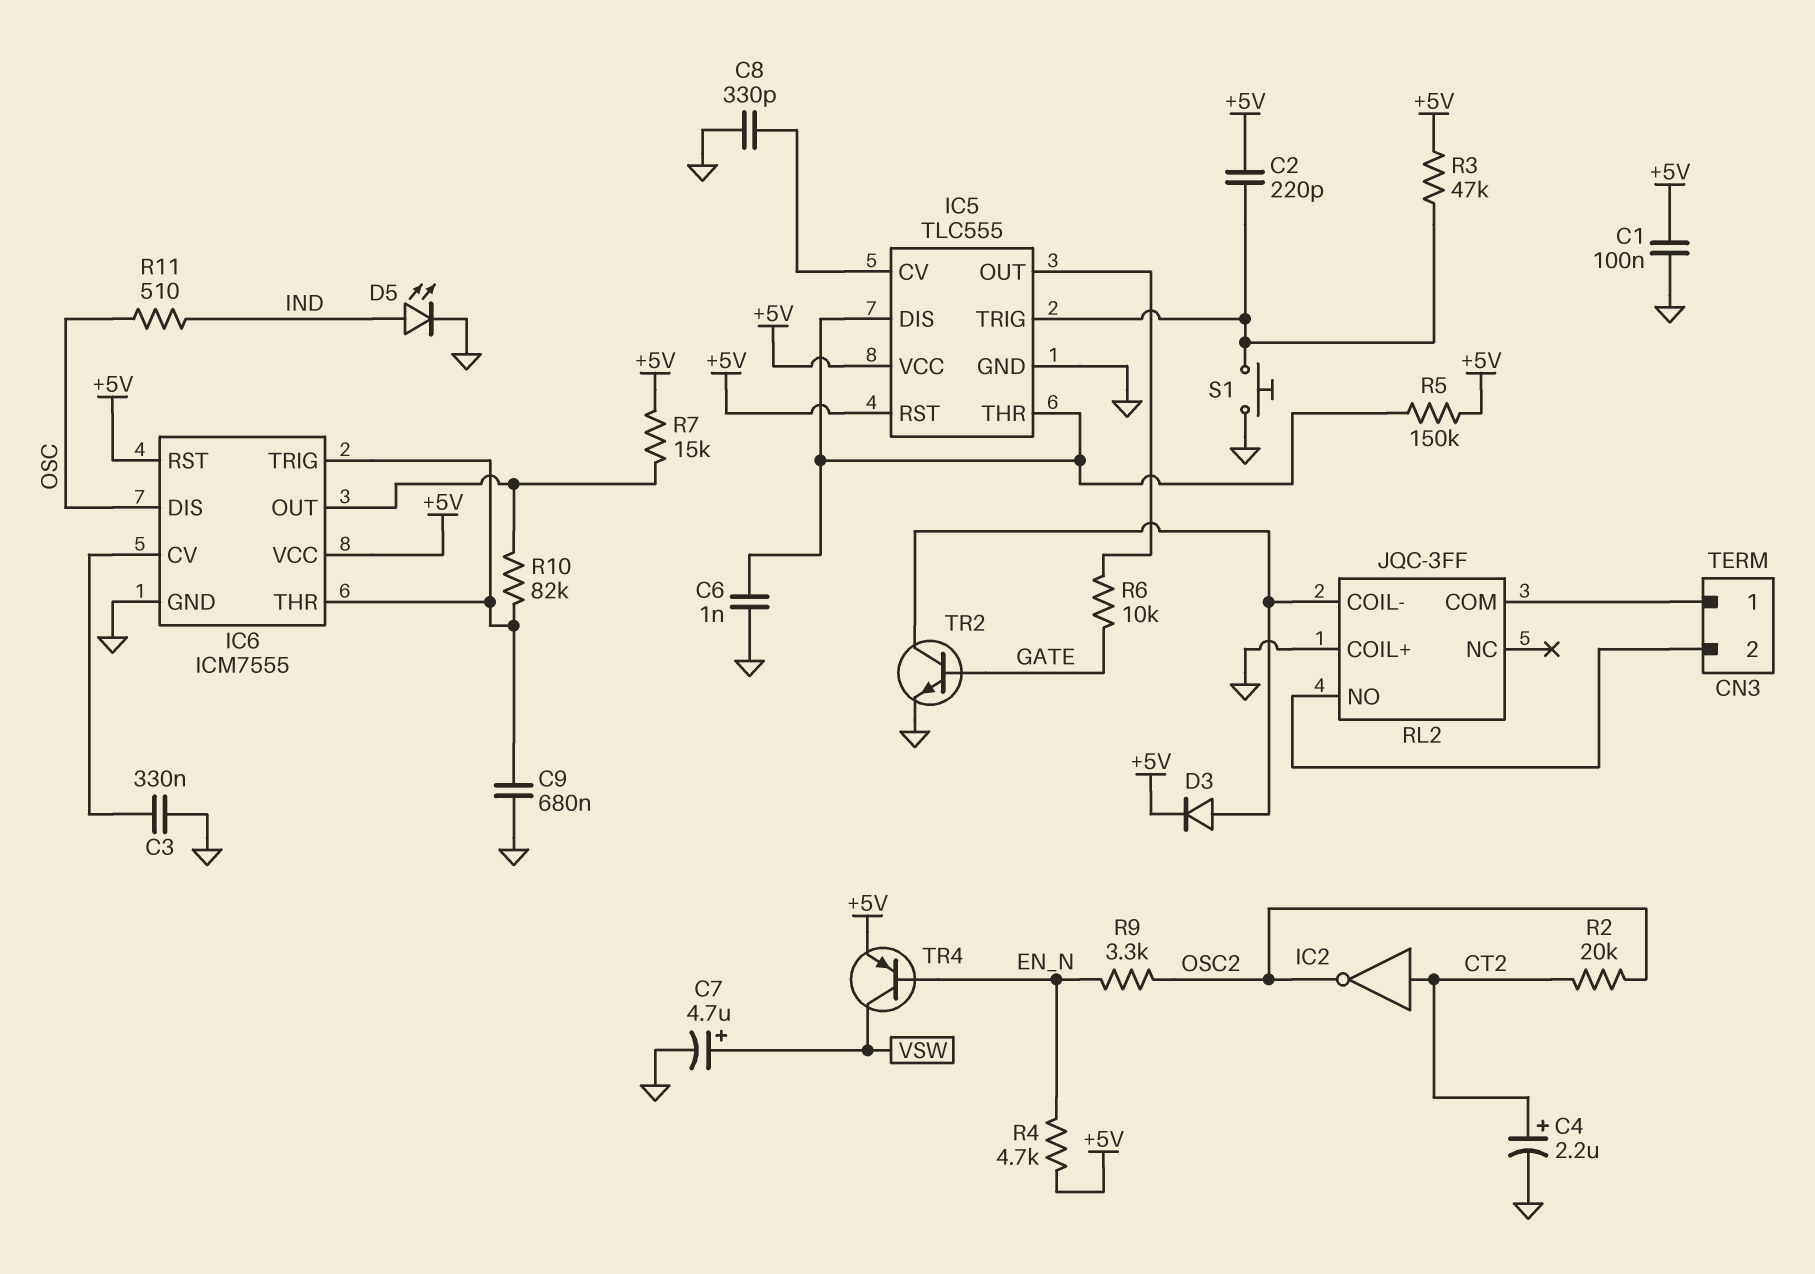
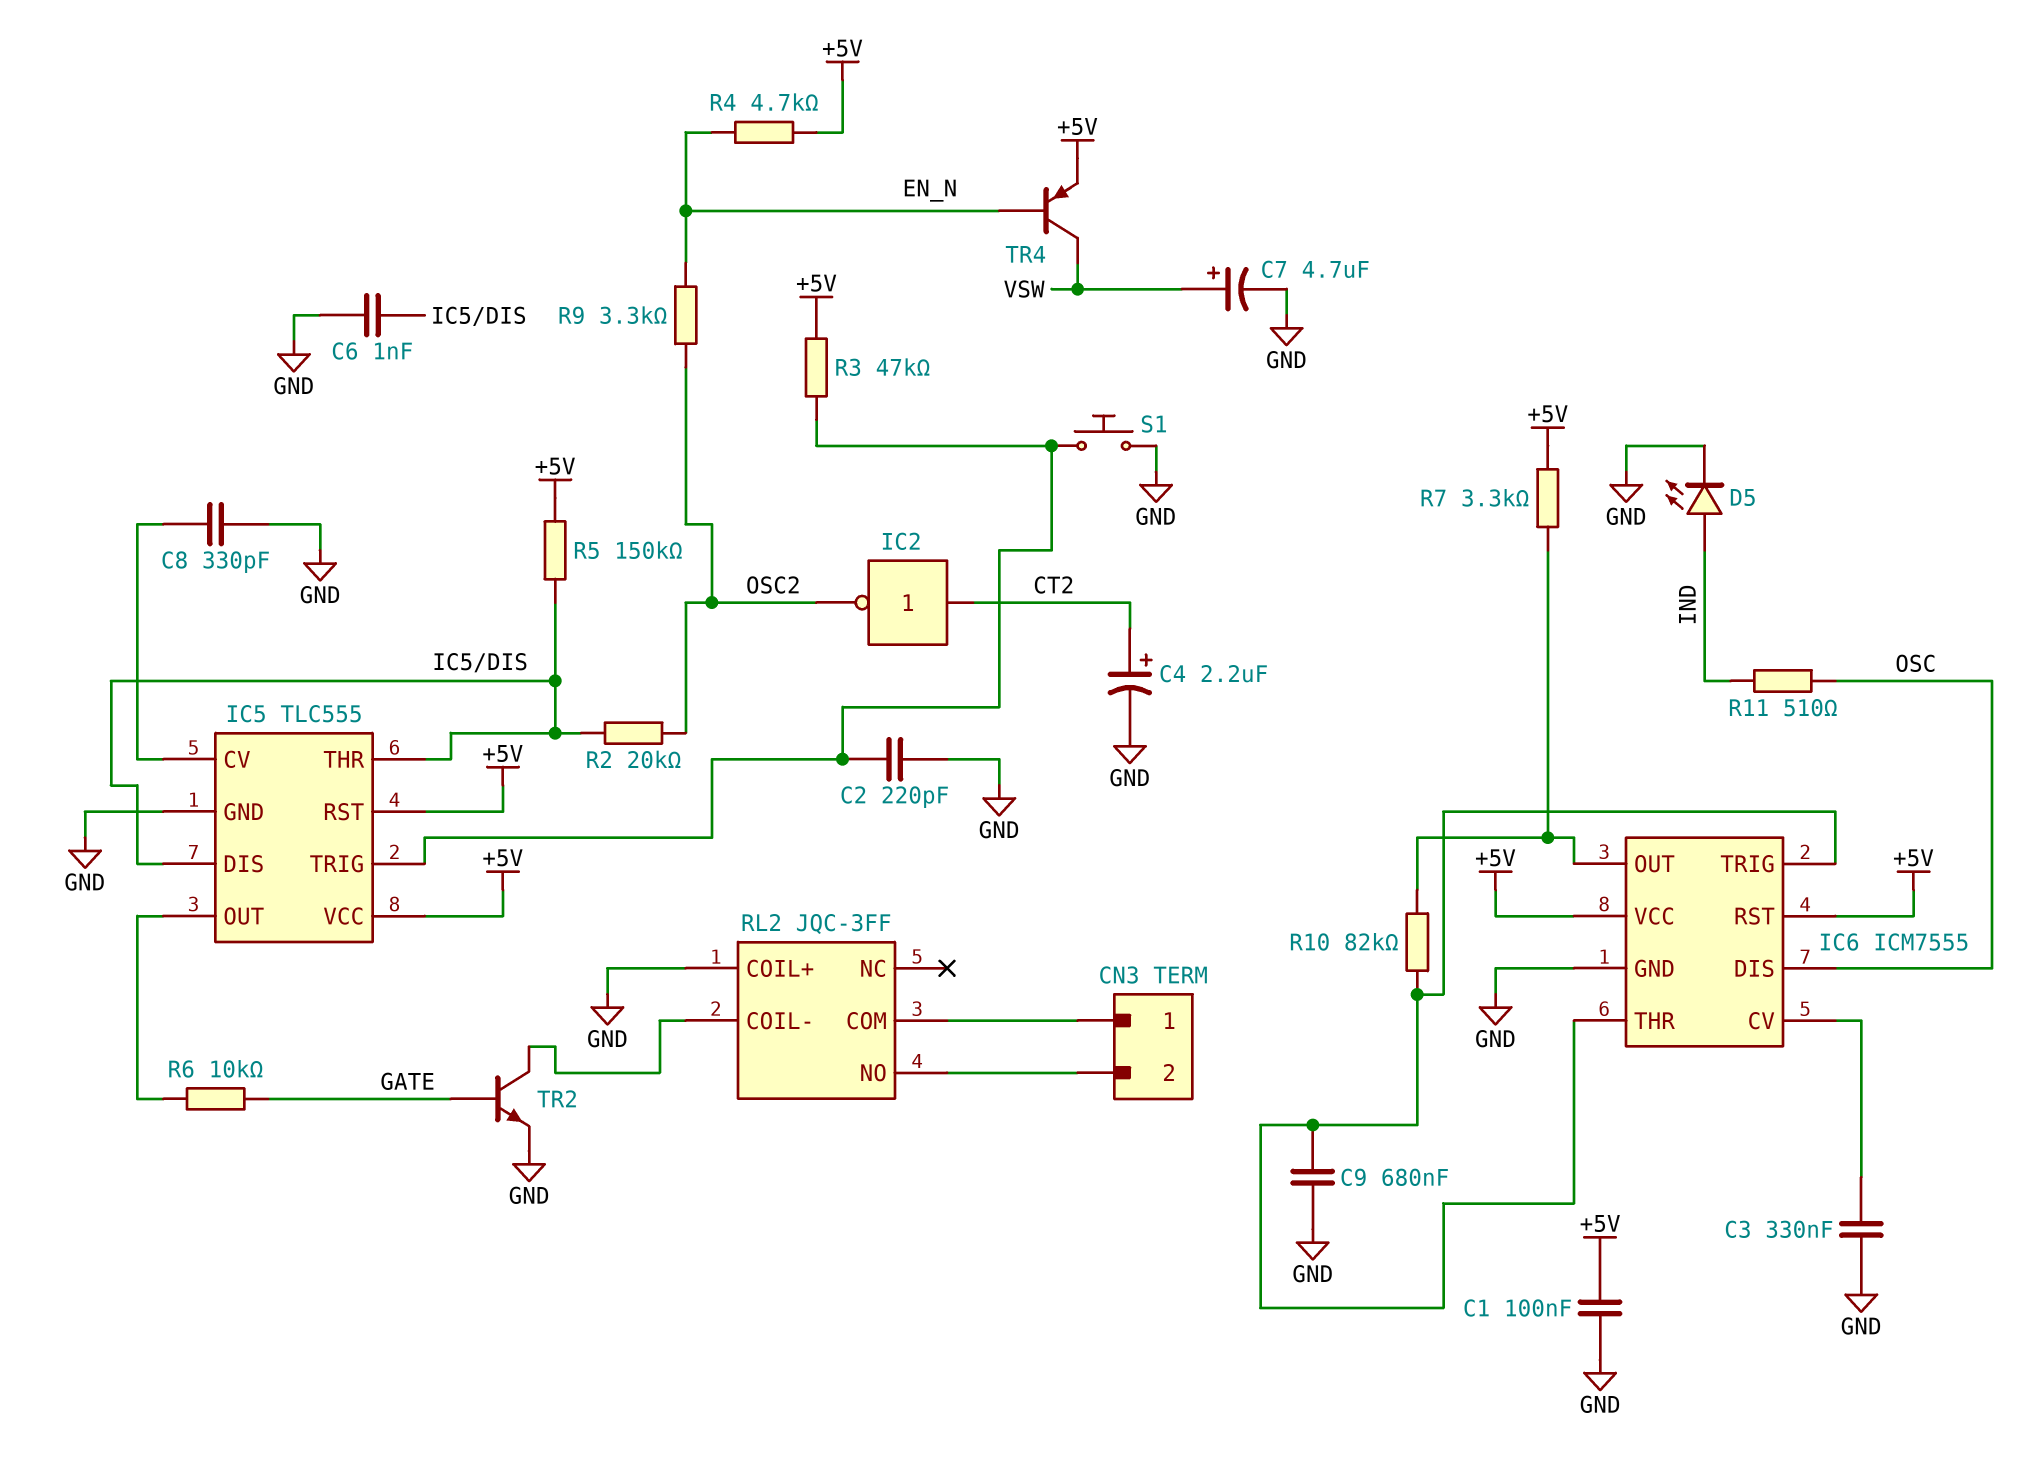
C2: 220pF (+5V, IC5/TRIG) -> 220pF (GND, IC5/TRIG)
D3: diode (A RL2/COIL-, K +5V) -> none
R2: 20k (CT2, OSC2) -> 20k (IC5/DIS, OSC2)
R7: 15k (+5V, IC6/OUT) -> 3.3k (+5V, IC6/OUT)

